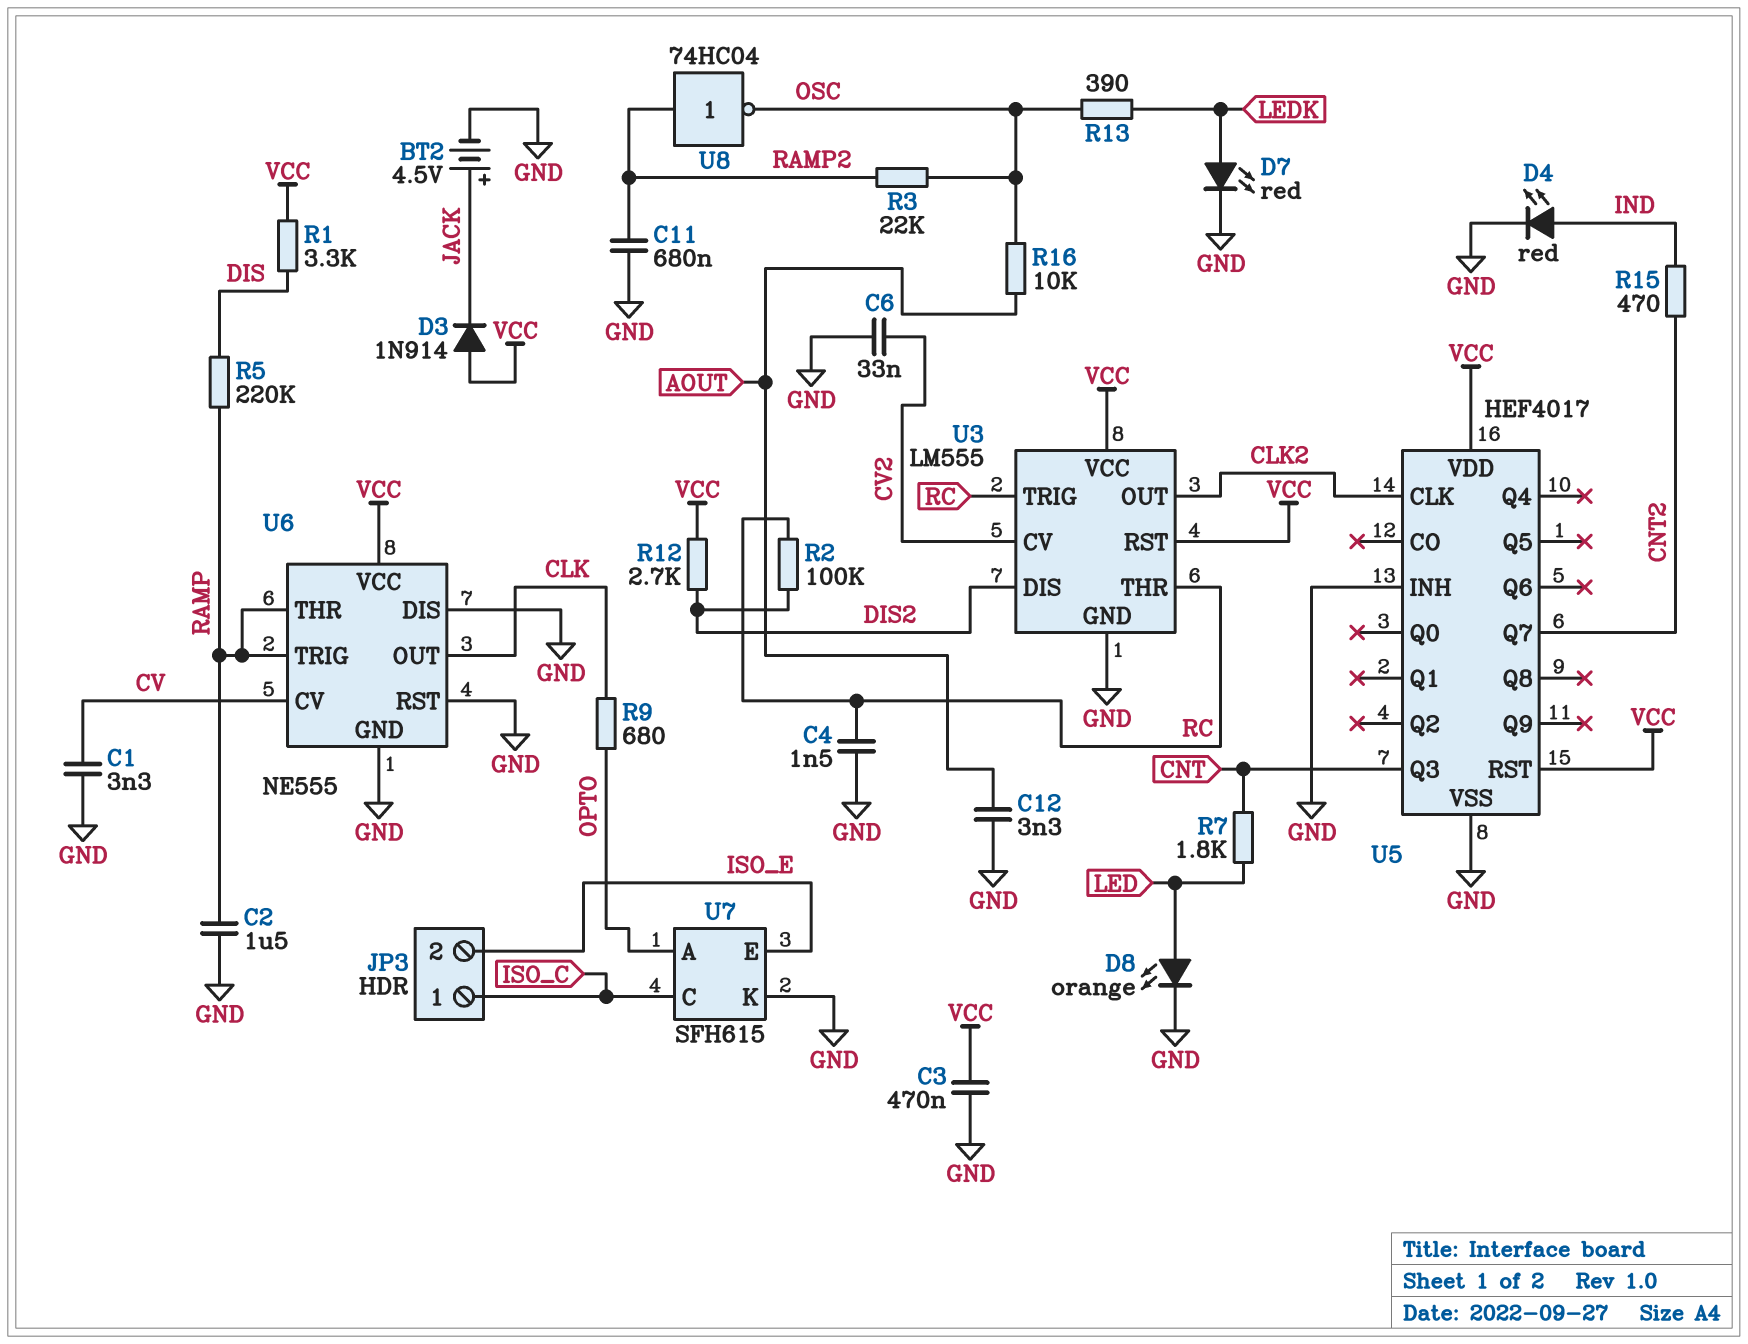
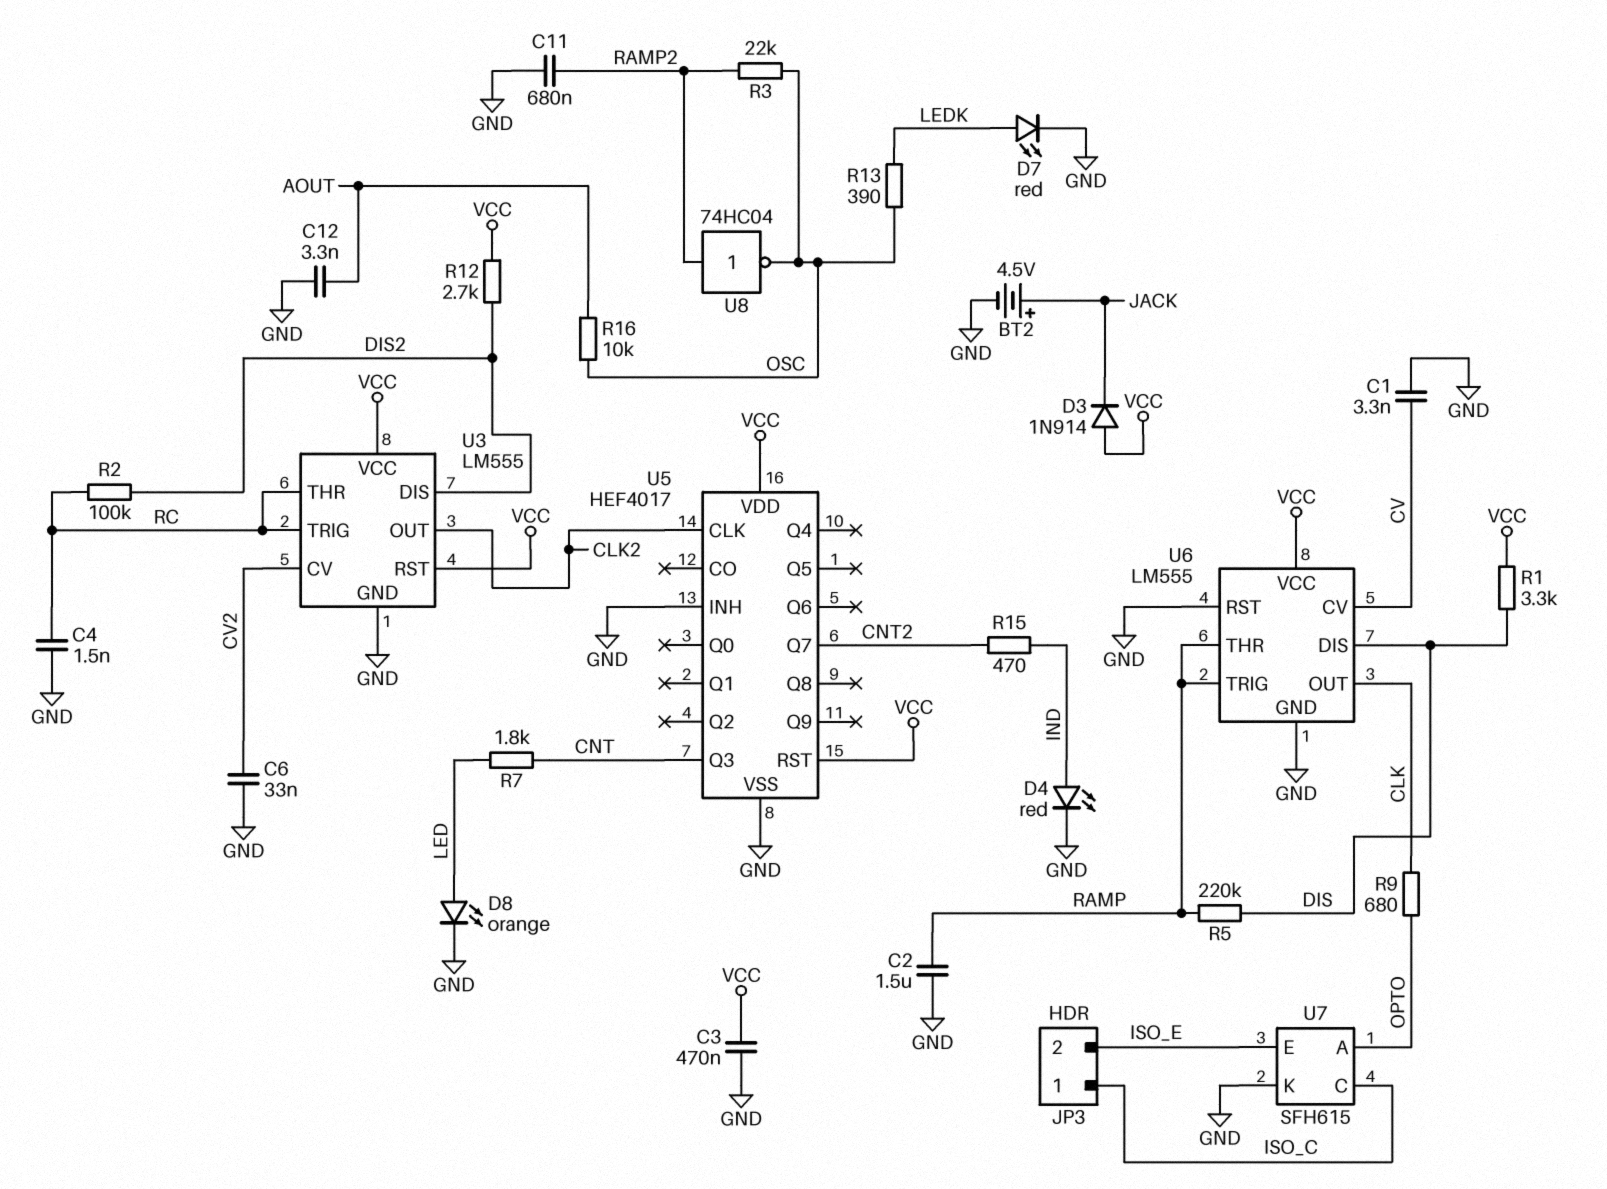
U6: NE555 -> LM555
U6 pin DIS: GND -> DIS

